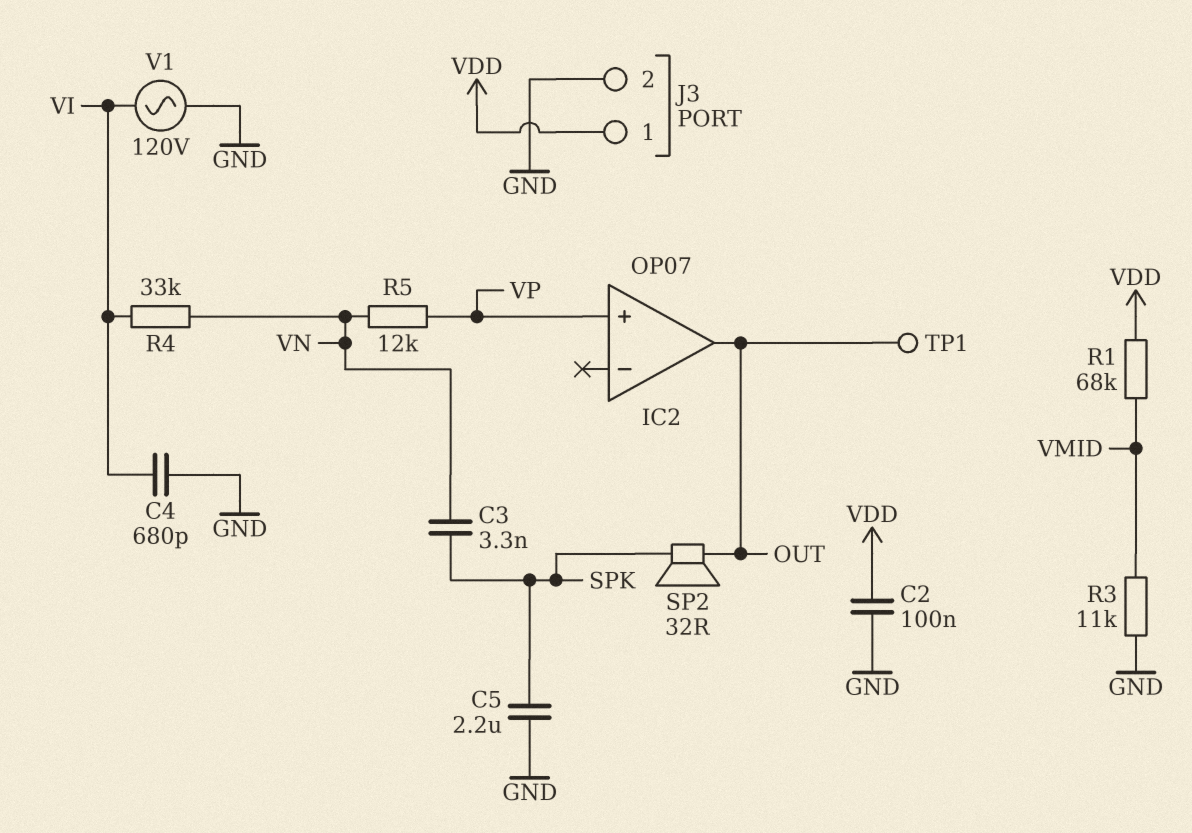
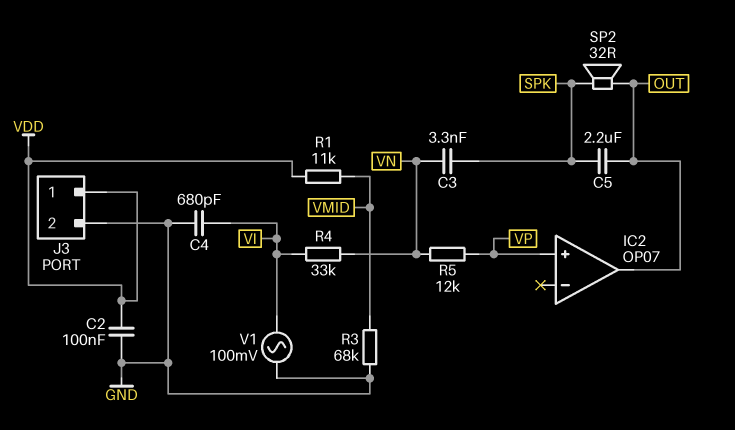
C5: 2.2uF (GND, SPK) -> 2.2uF (OUT, SPK)
R1: 68k (VDD, VMID) -> 11k (VDD, VMID)
R3: 11k (GND, VMID) -> 68k (GND, VMID)
TP1: test point (OUT) -> none
V1: AC 120V (GND, VI) -> AC 100mV (GND, VI)

